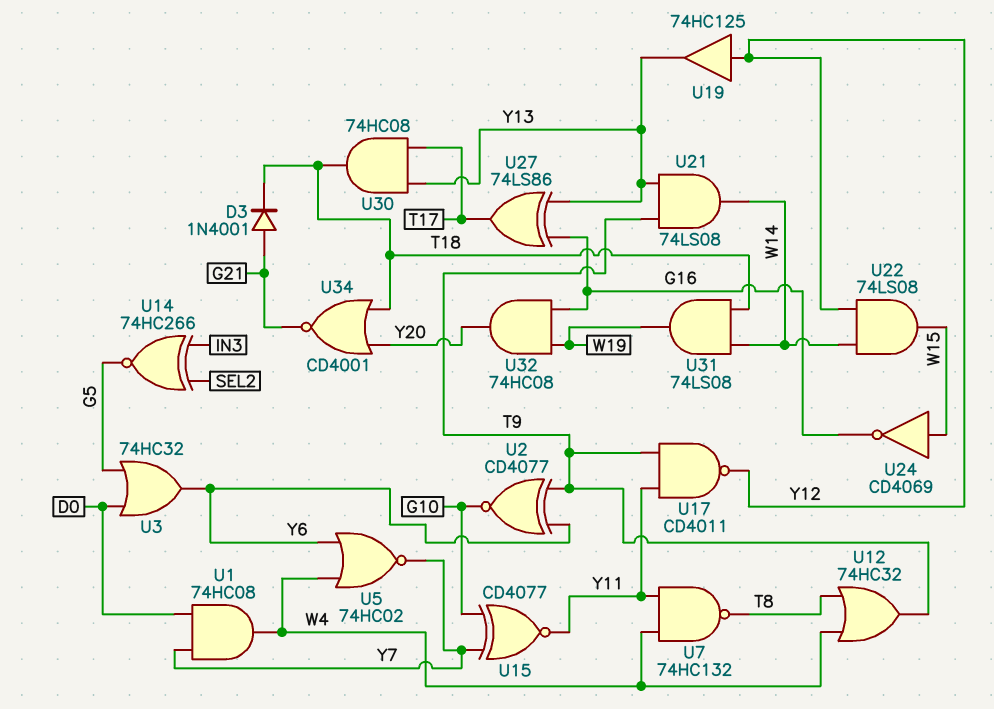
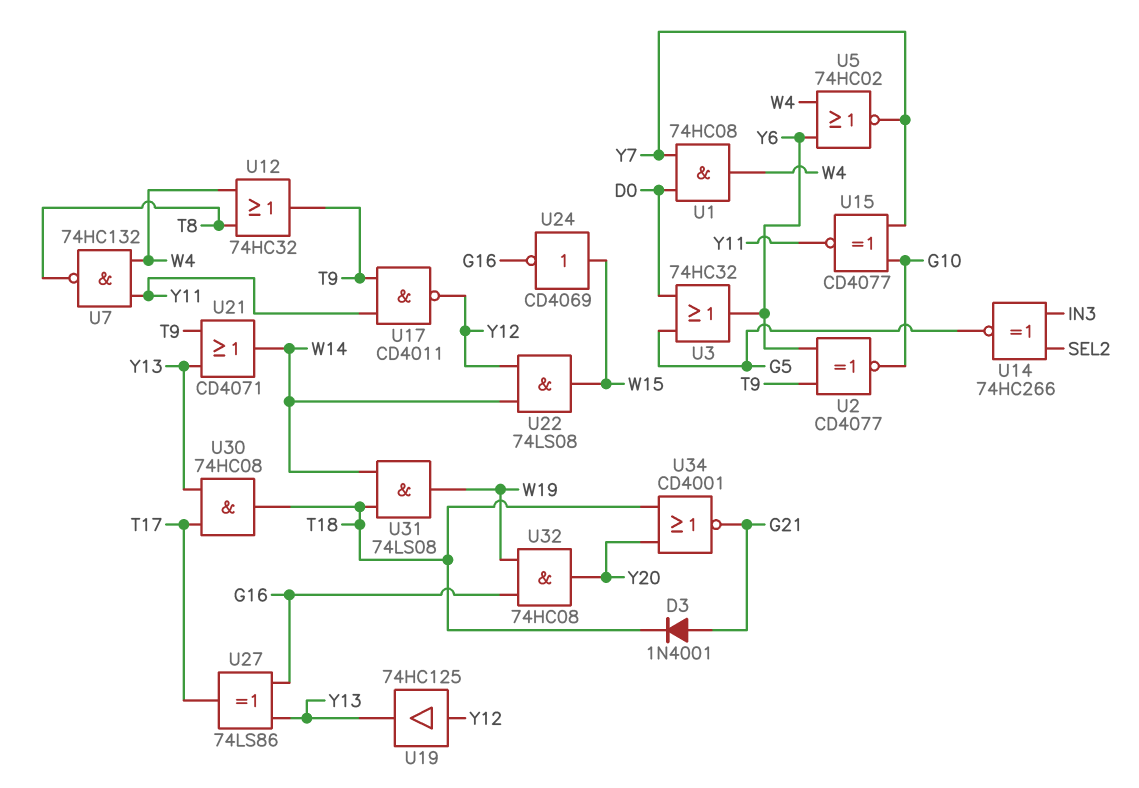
U21: AND 74LS08 (in T9, in Y13, out W14) -> OR CD4071 (in T9, in Y13, out W14)

